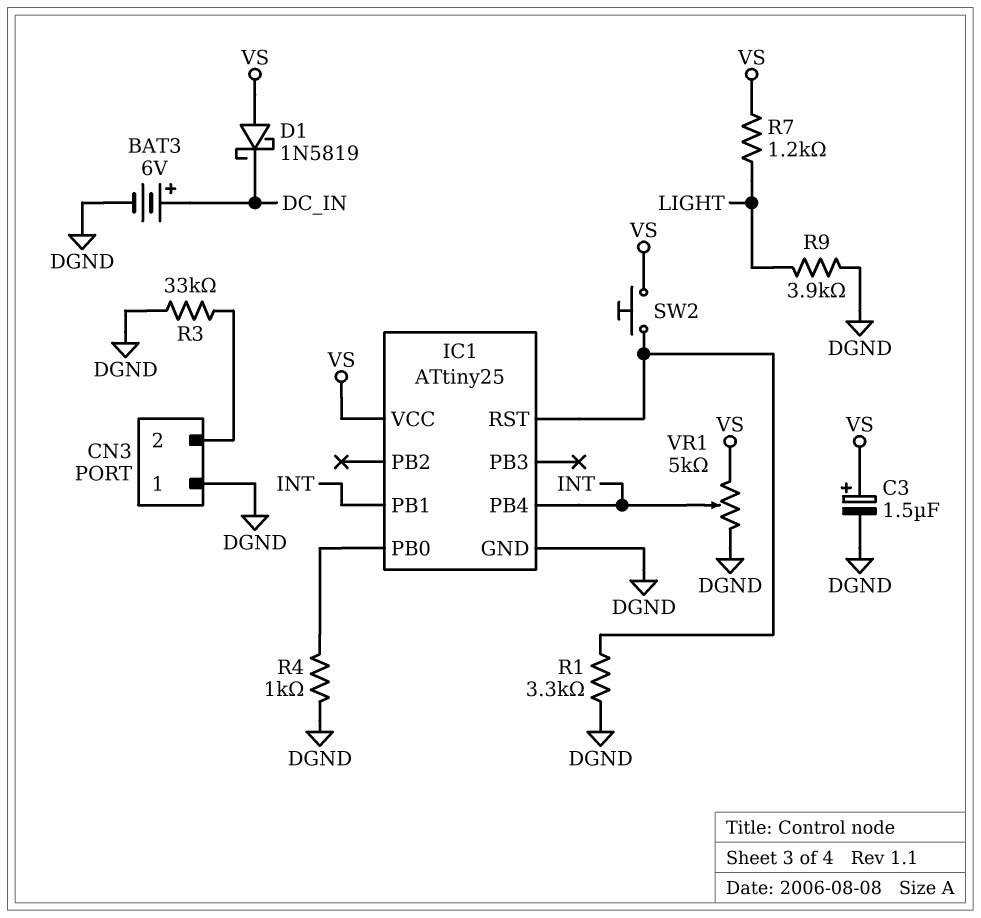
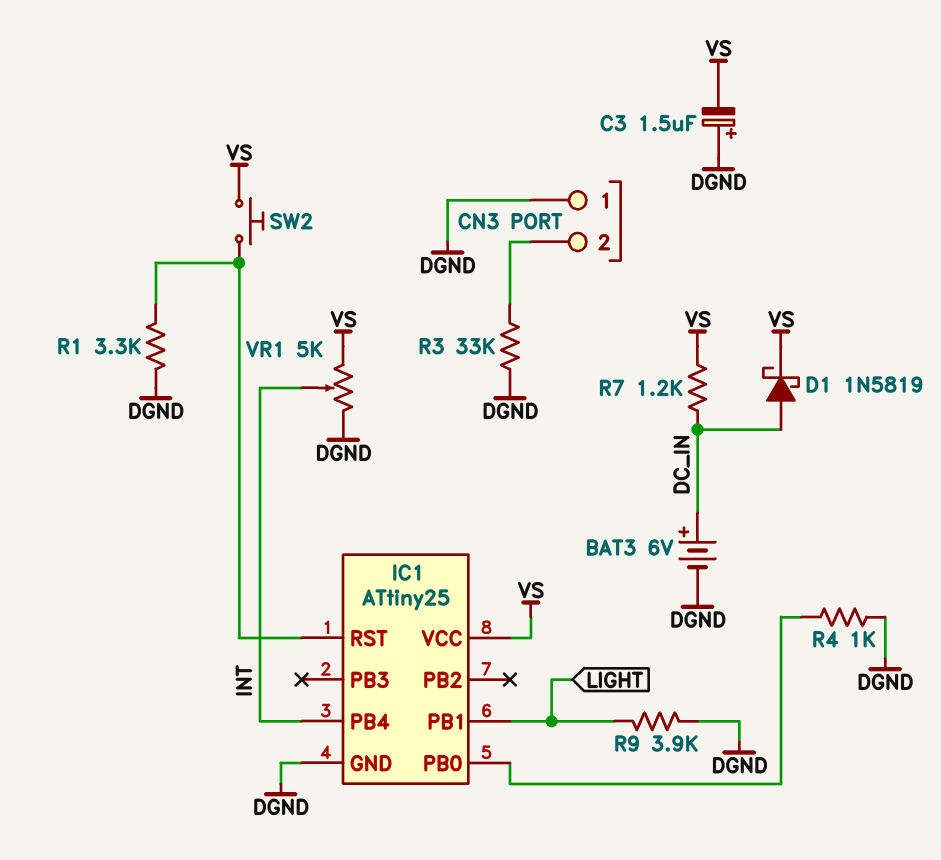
C3: 1.5uF (plus VS, minus DGND) -> 1.5uF (plus DGND, minus VS)
D1: schottky 1N5819 (A VS, K DC_IN) -> schottky 1N5819 (A DC_IN, K VS)
IC1 pin PB1: INT -> LIGHT
R7: 1.2k (LIGHT, VS) -> 1.2k (DC_IN, VS)

